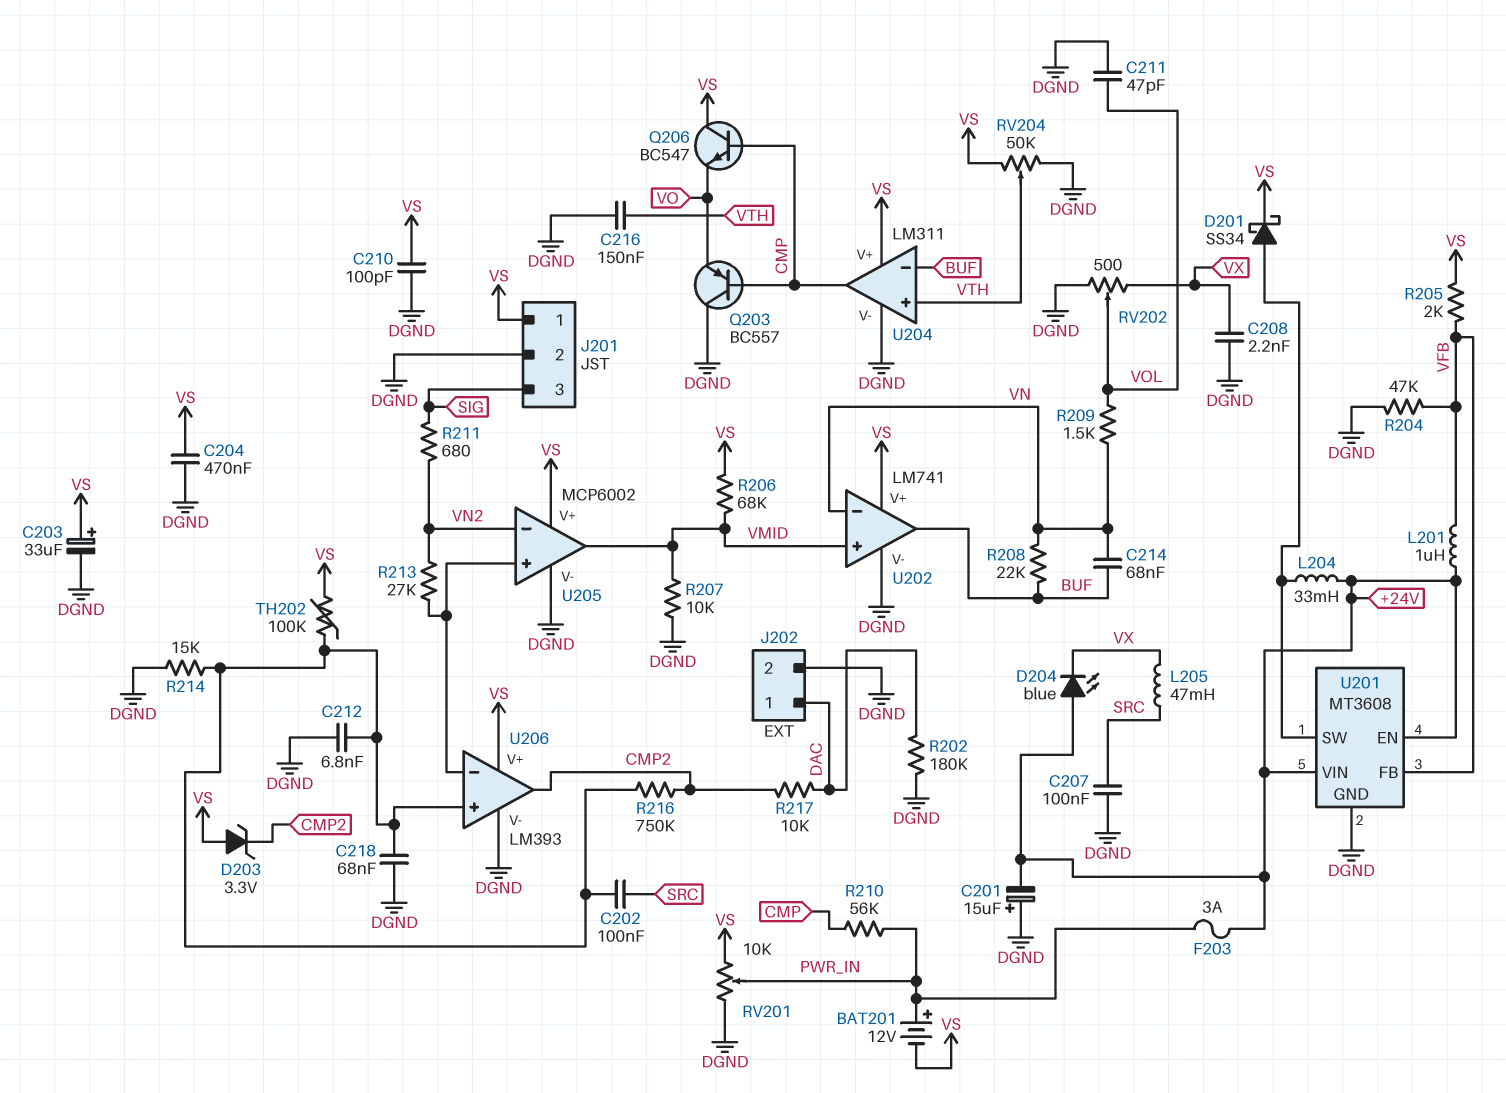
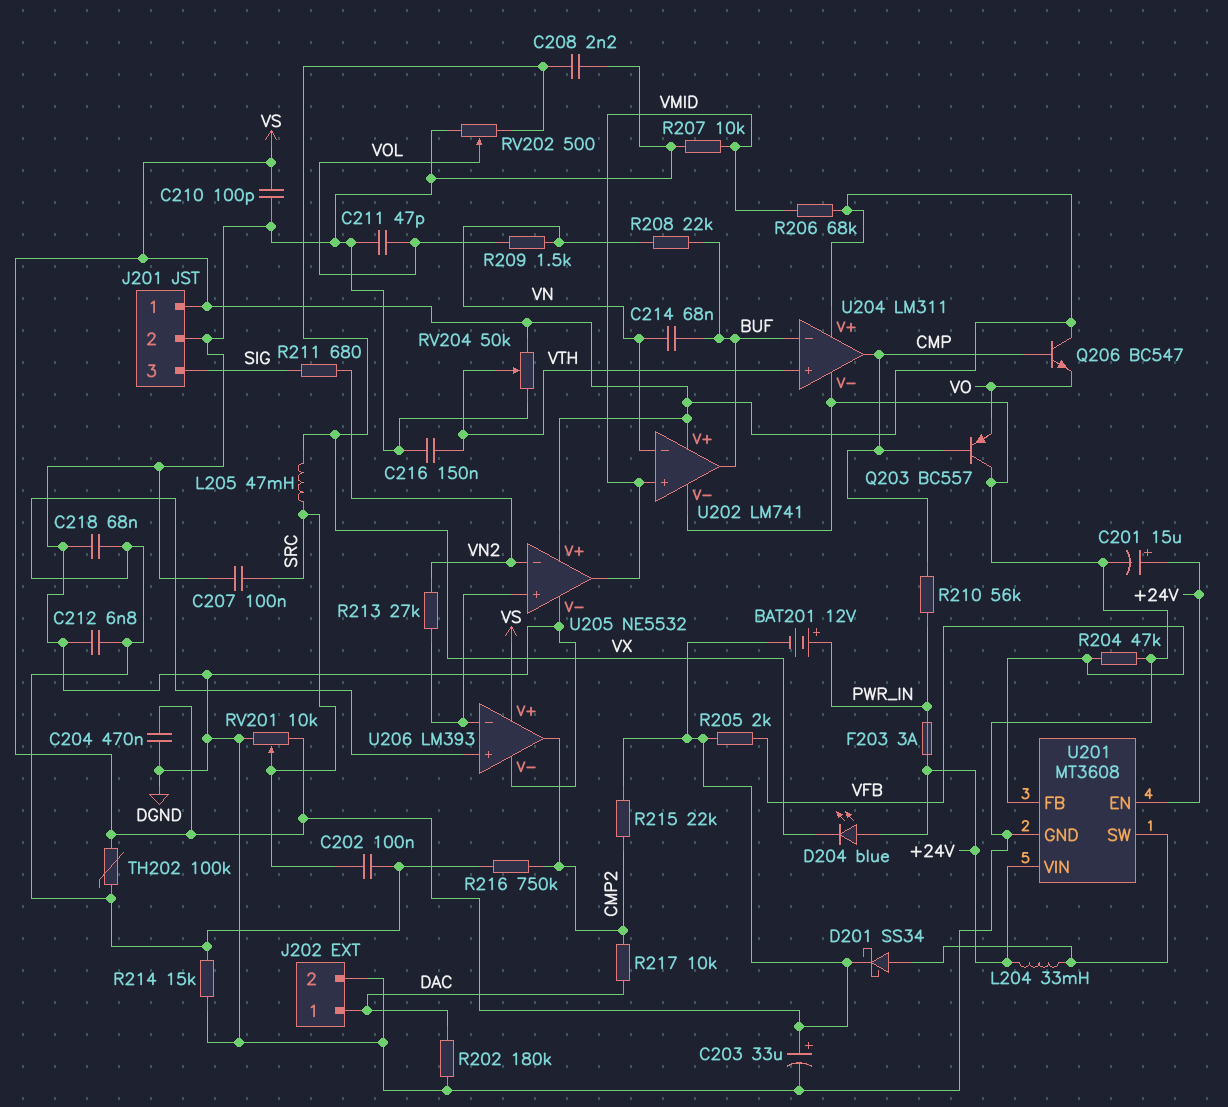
C201: 15uF (plus DGND, minus +24V) -> 15uF (plus +24V, minus DGND)
D203: zener 3.3V (A VS, K CMP2) -> none
L201: 1uH (+24V, VFB) -> none
R215: none -> 22k (CMP2, VS)
RV201: 10k (DGND, VS, wiper PWR_IN) -> 10k (DGND, VS, wiper SRC)
U205: MCP6002 -> NE5532

